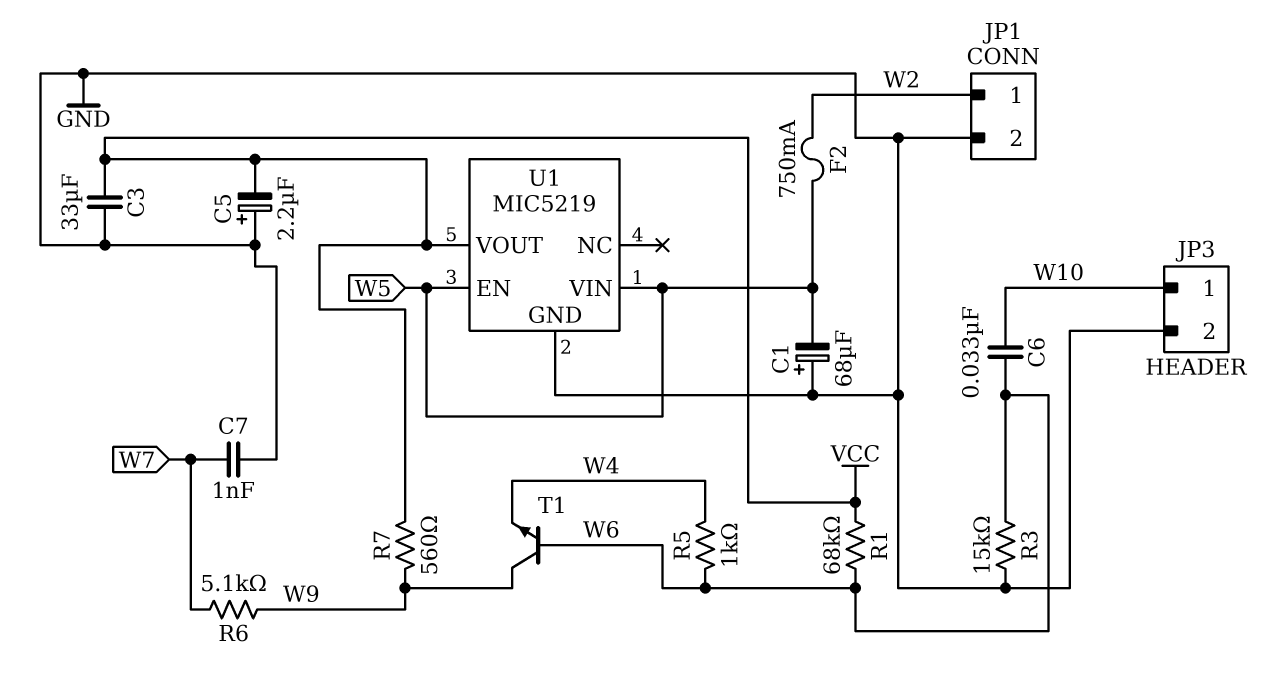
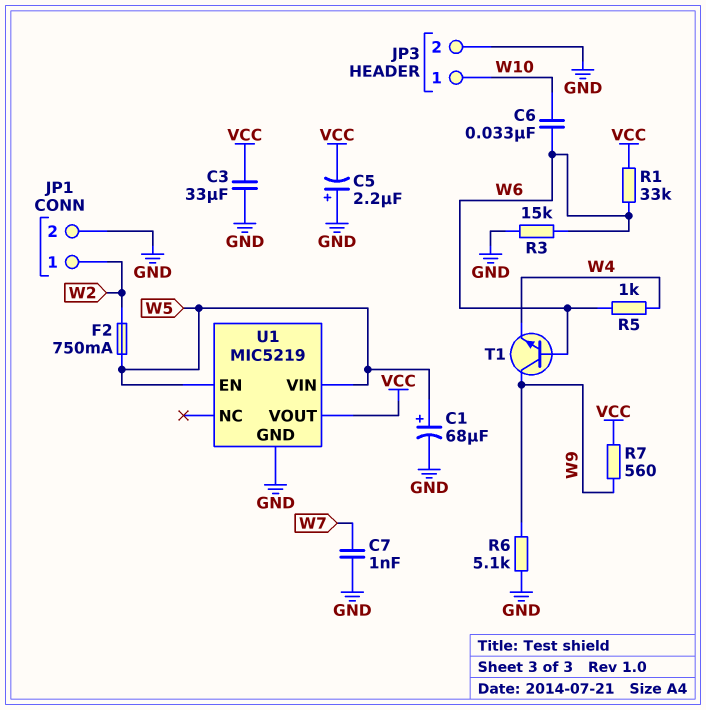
C1: 68uF (plus GND, minus W5) -> 68uF (plus W5, minus GND)
R1: 68k (VCC, W6) -> 33k (VCC, W6)
R6: 5.1k (W7, W9) -> 5.1k (GND, W9)

